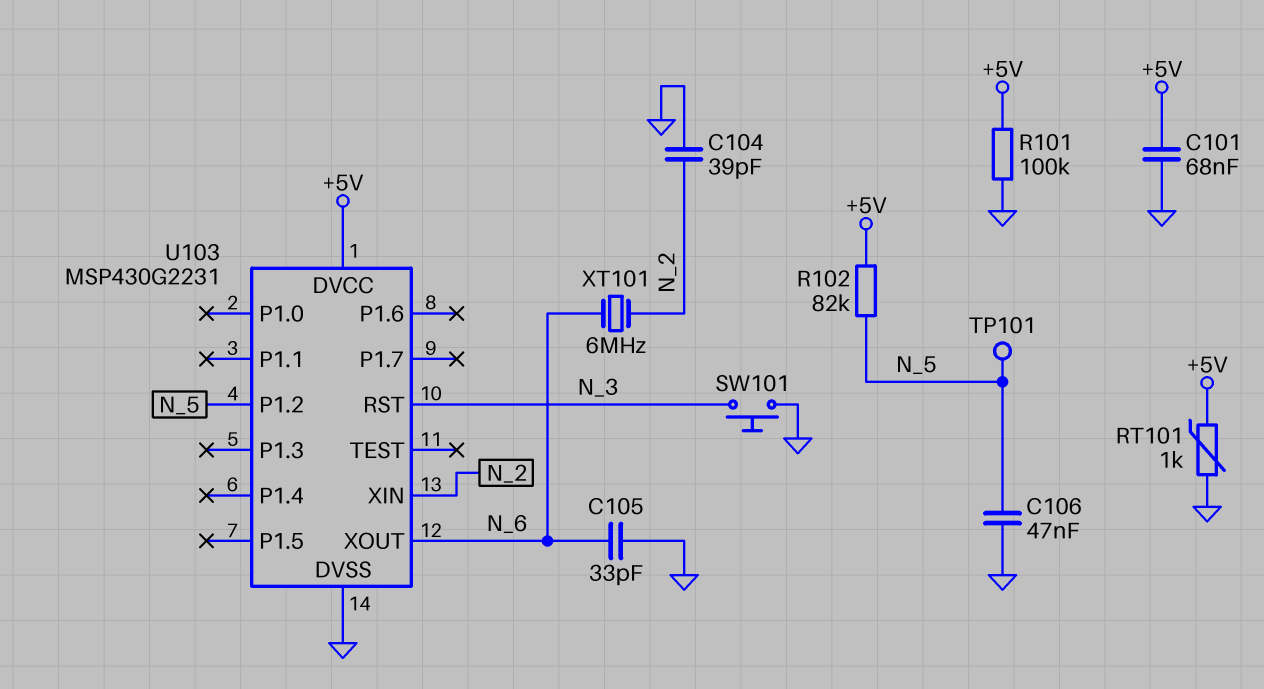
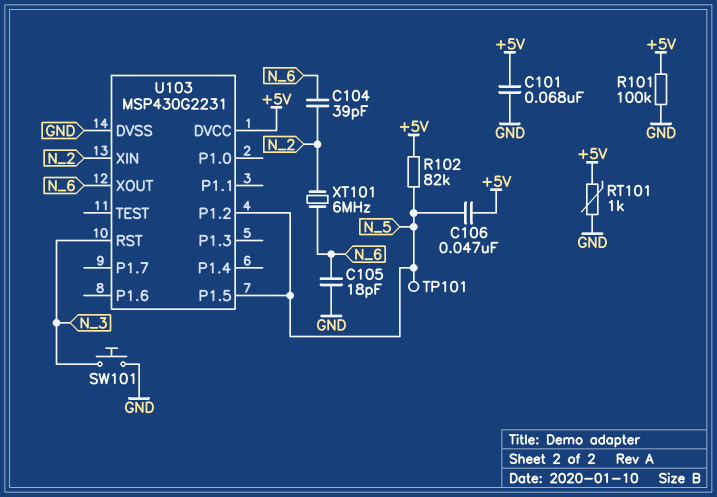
C104: 39pF (GND, N_2) -> 39pF (N_2, N_6)
C105: 33pF (GND, N_6) -> 18pF (GND, N_6)
C106: 47nF (GND, N_5) -> 47nF (+5V, N_5)
U103 pin P1.5: none -> N_5

